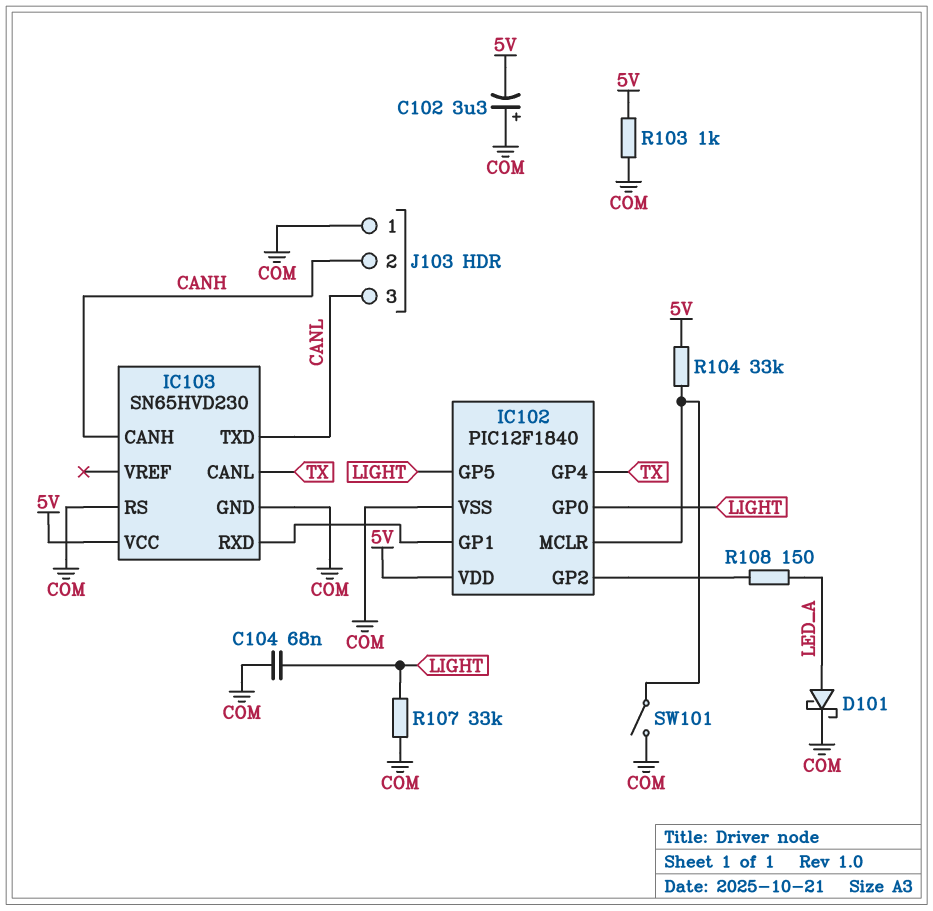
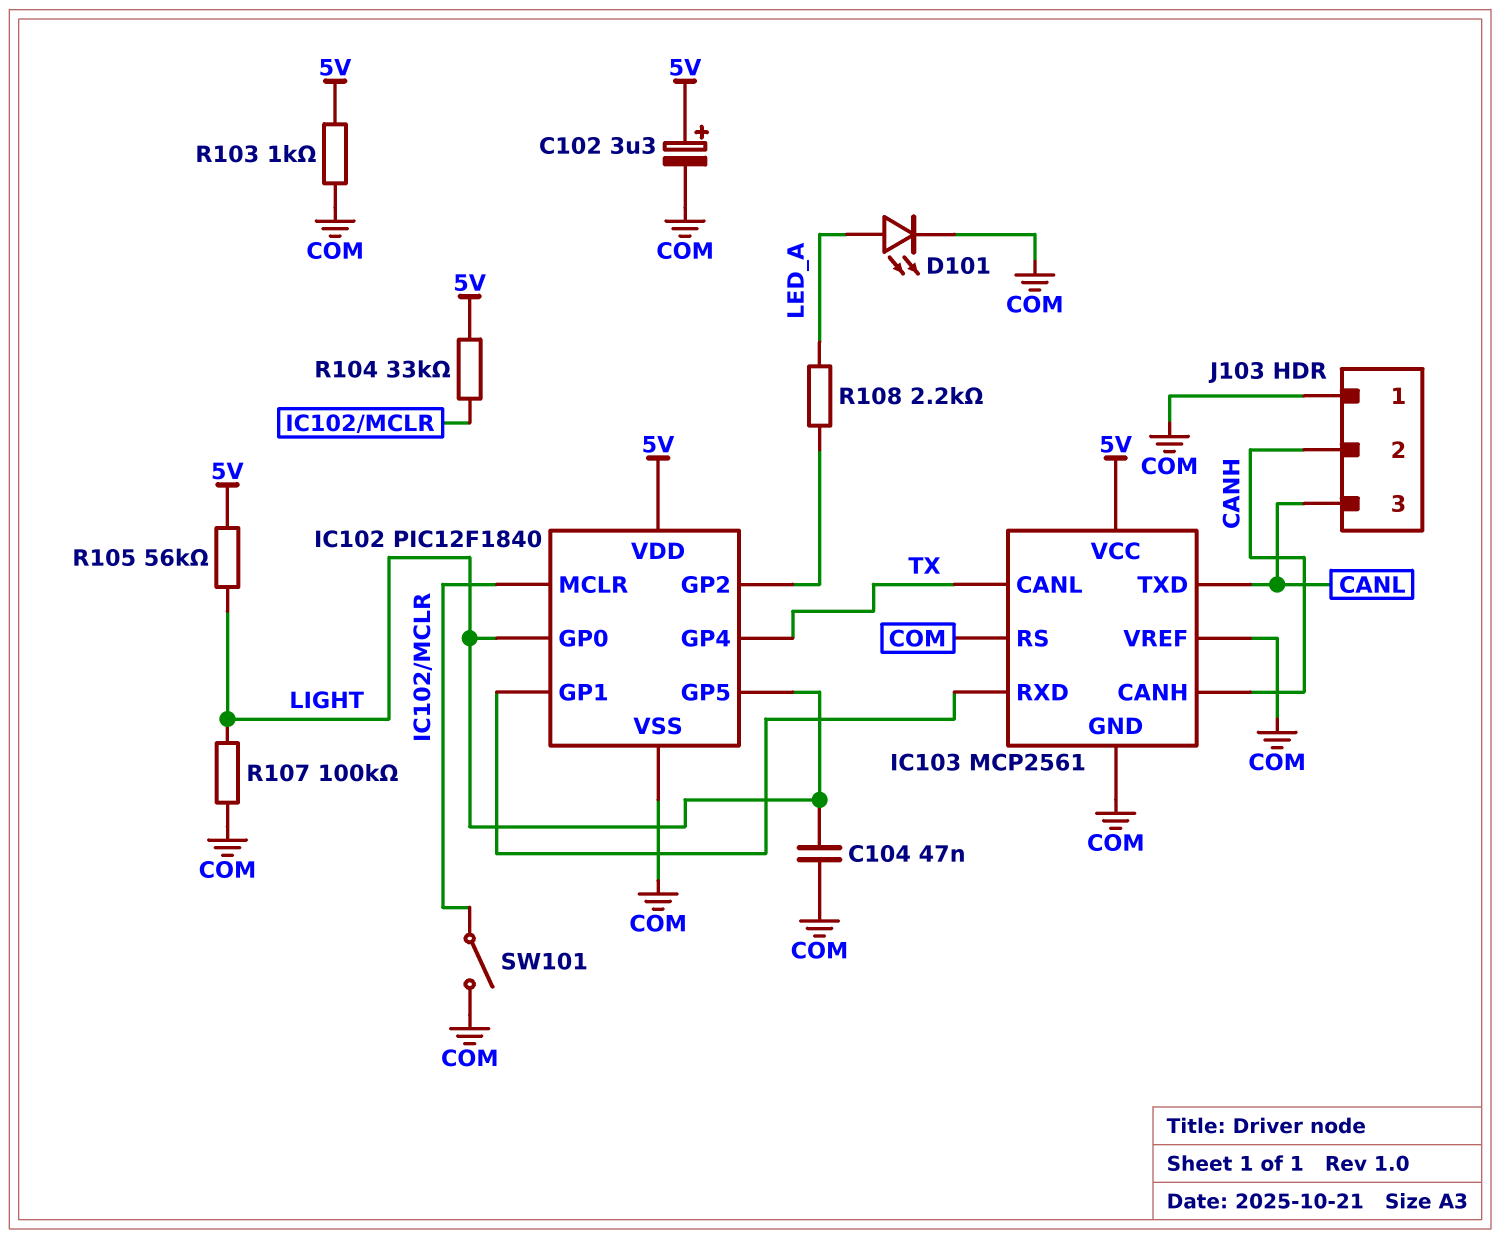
C102: 3.3uF (plus COM, minus 5V) -> 3.3uF (plus 5V, minus COM)
C104: 68nF (COM, LIGHT) -> 47nF (COM, LIGHT)
D101: schottky (A LED_A, K COM) -> LED (A LED_A, K COM)
IC103: SN65HVD230 -> MCP2561
IC103 pin VREF: none -> COM
R105: none -> 56k (5V, LIGHT)
R107: 33k (COM, LIGHT) -> 100k (COM, LIGHT)
R108: 150 (IC102/GP2, LED_A) -> 2.2k (IC102/GP2, LED_A)

